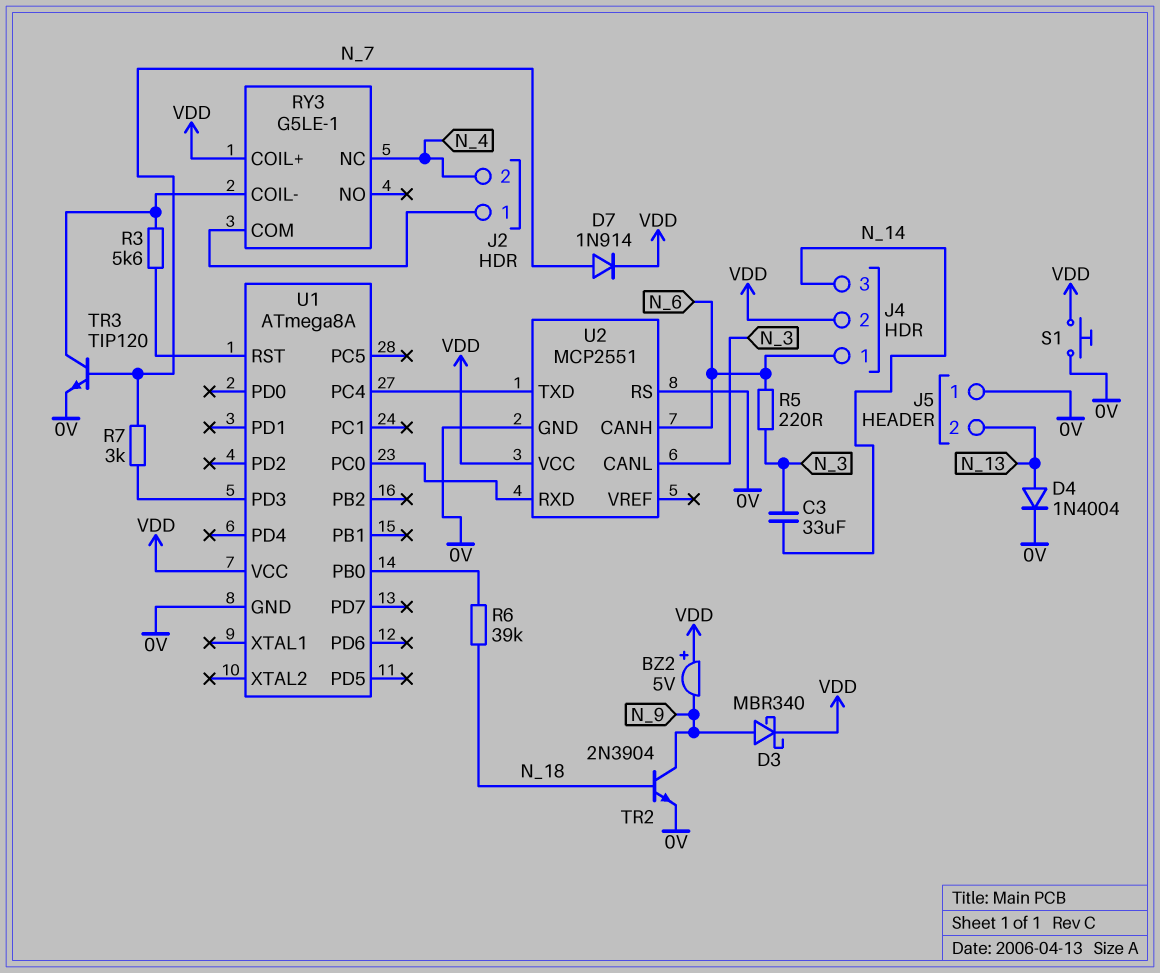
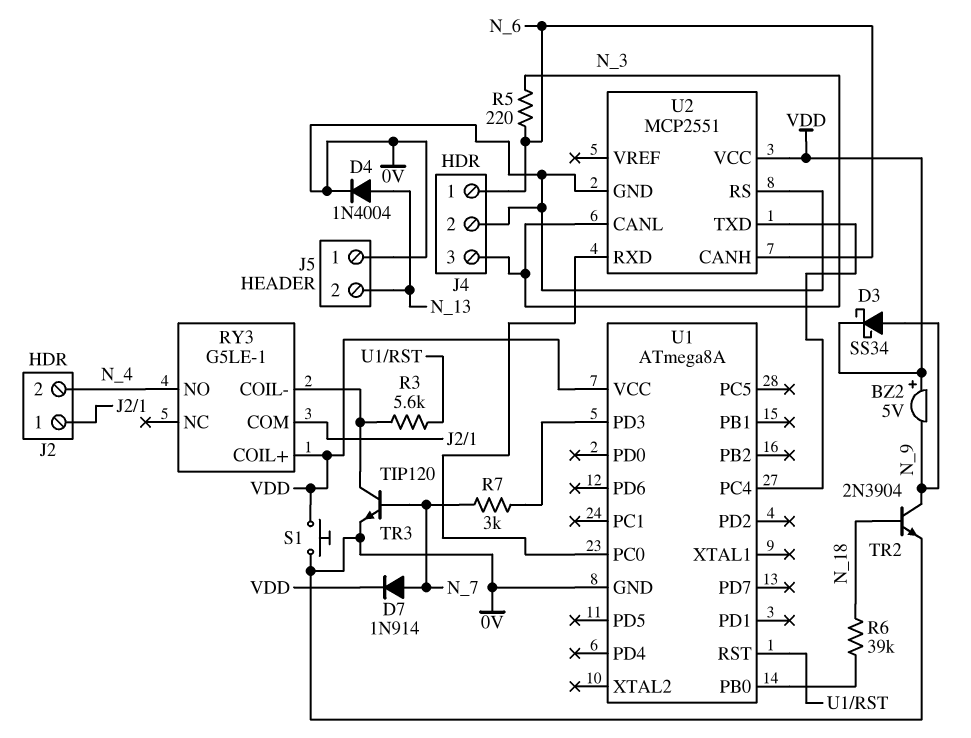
C3: 33uF (N_3, N_14) -> none
D3: schottky MBR340 (A N_9, K VDD) -> schottky SS34 (A N_9, K VDD)
J4 pin 2: VDD -> 0V
J4 pin 3: N_14 -> N_3
RY3 pin NC: N_4 -> none
RY3 pin NO: none -> N_4

